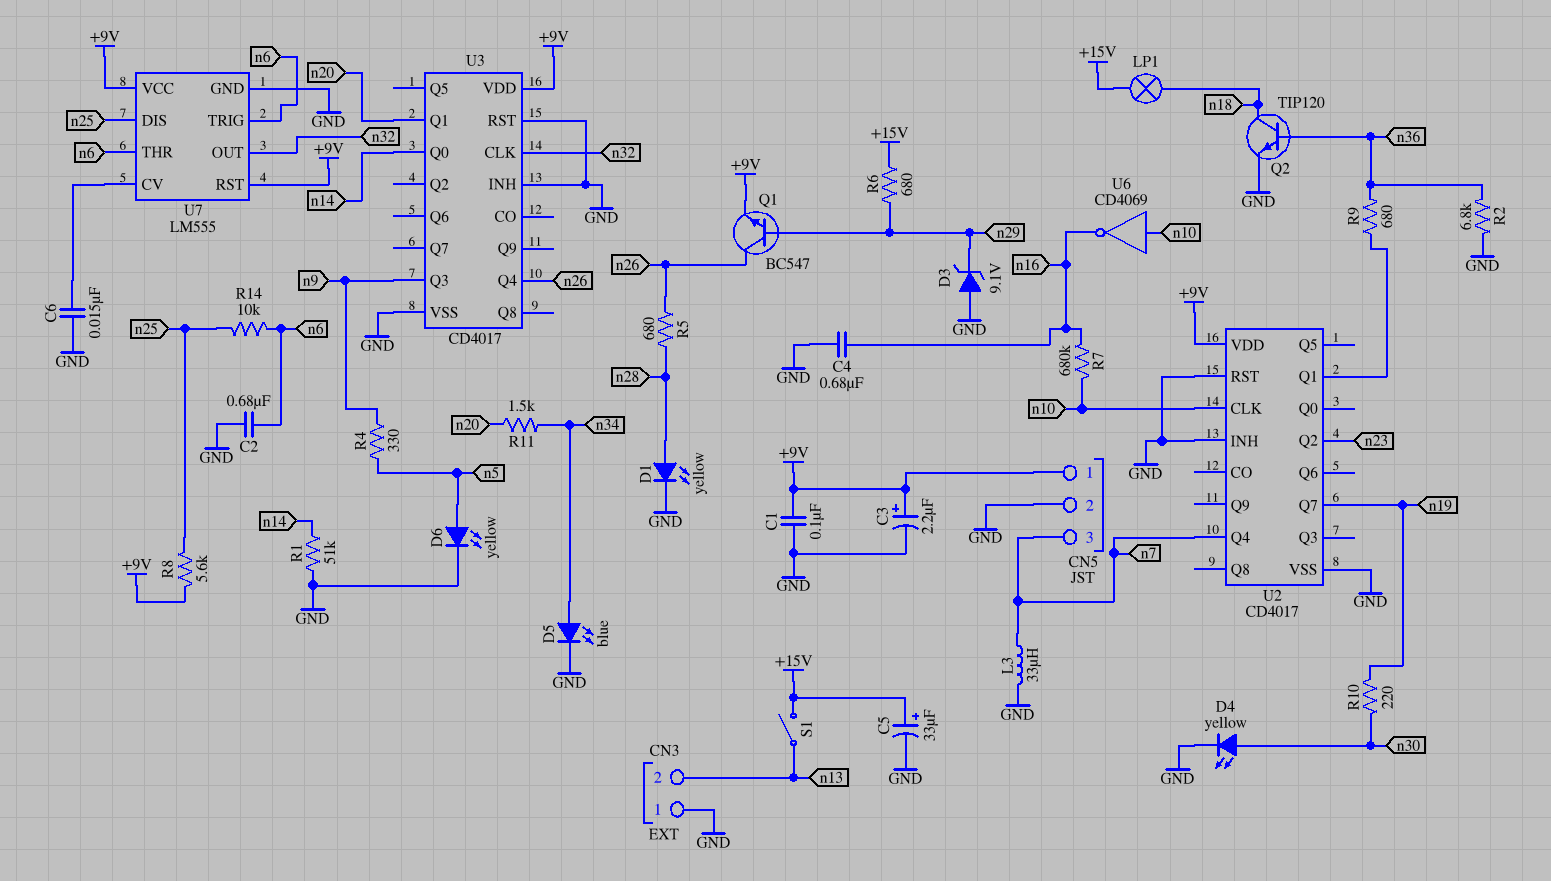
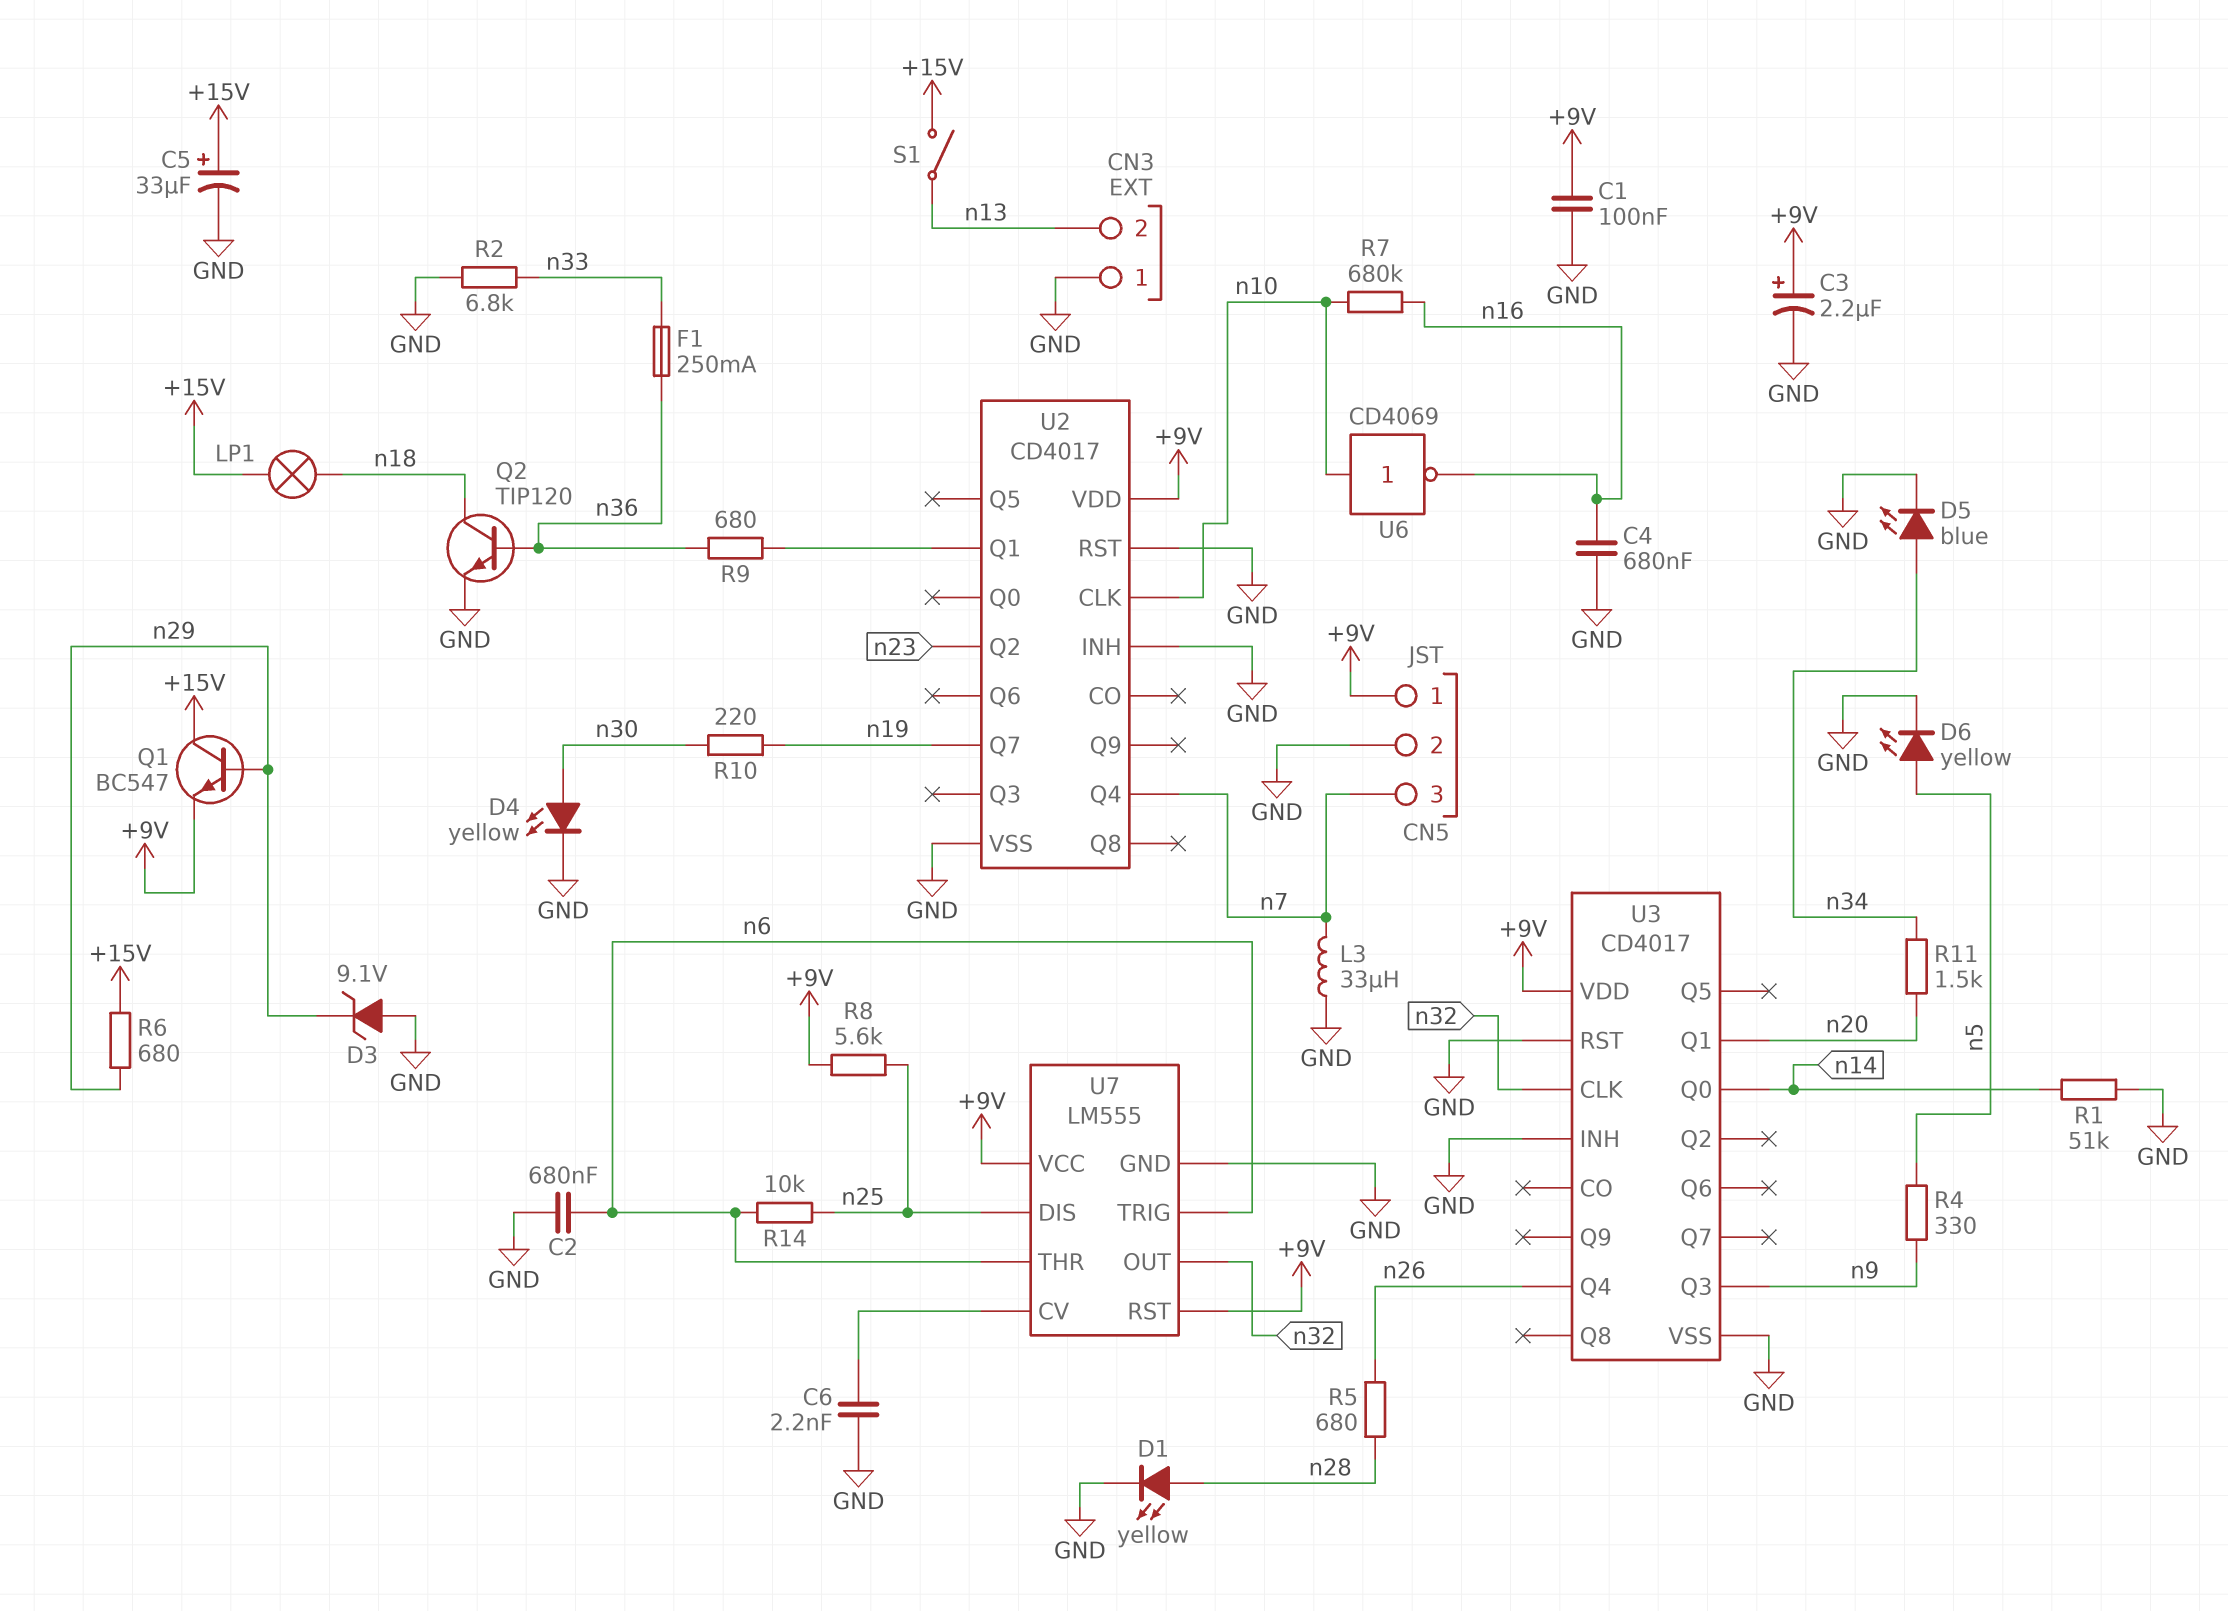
C6: 15nF (GND, U7/CV) -> 2.2nF (GND, U7/CV)
F1: none -> 250mA (n33, n36)
Q1: NPN BC547 (B n29, C n26, E +9V) -> NPN BC547 (B n29, C +15V, E +9V)
R2: 6.8k (GND, n36) -> 6.8k (GND, n33)

